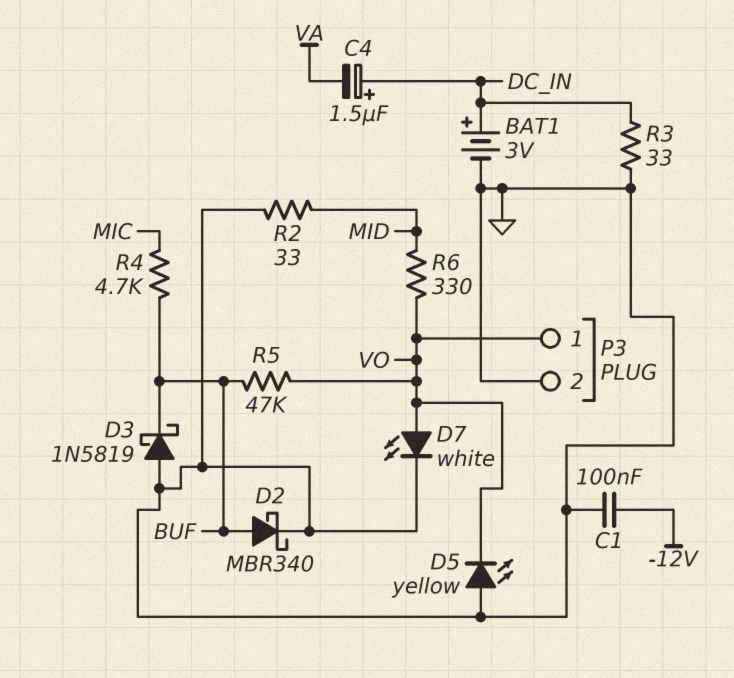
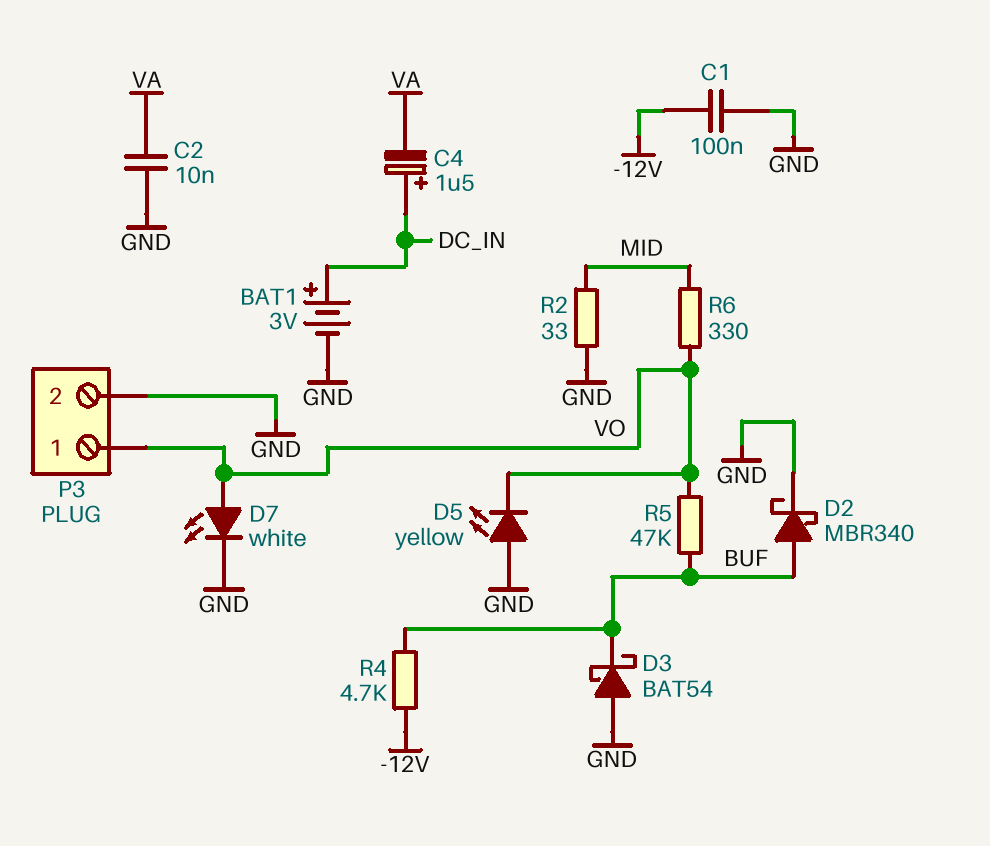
C2: none -> 10nF (GND, VA)
D3: schottky 1N5819 (A GND, K BUF) -> schottky BAT54 (A GND, K BUF)
R3: 33 (DC_IN, GND) -> none
R4: 4.7k (BUF, MIC) -> 4.7k (-12V, BUF)

